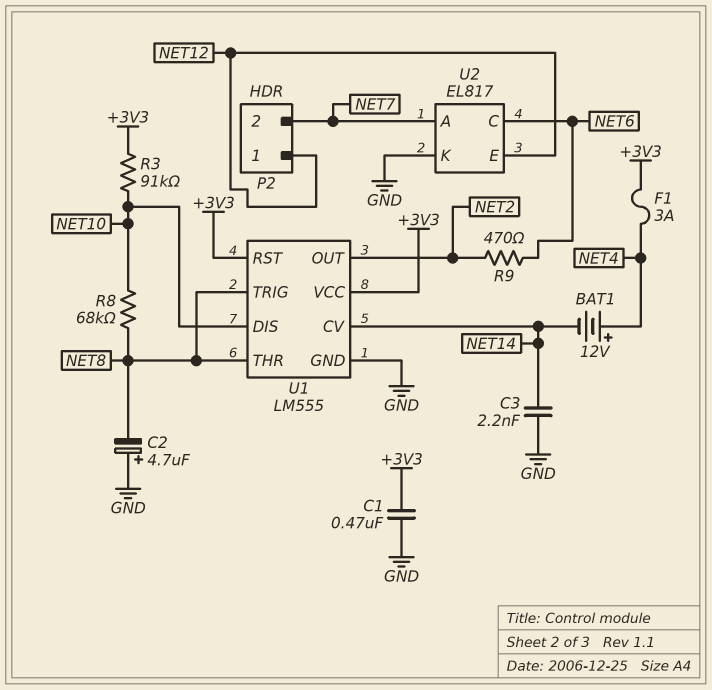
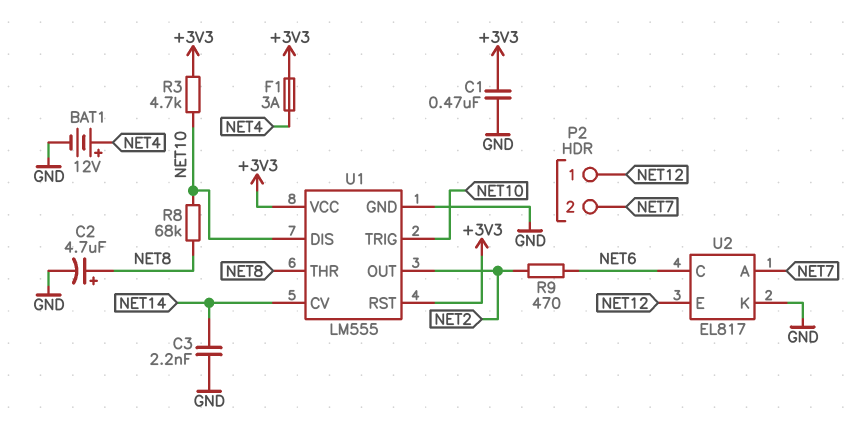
BAT1: 12V (plus NET4, minus NET14) -> 12V (plus NET4, minus GND)
C2: 4.7uF (plus GND, minus NET8) -> 4.7uF (plus NET8, minus GND)
R3: 91k (+3V3, NET10) -> 4.7k (+3V3, NET10)
U1 pin TRIG: NET8 -> NET10

